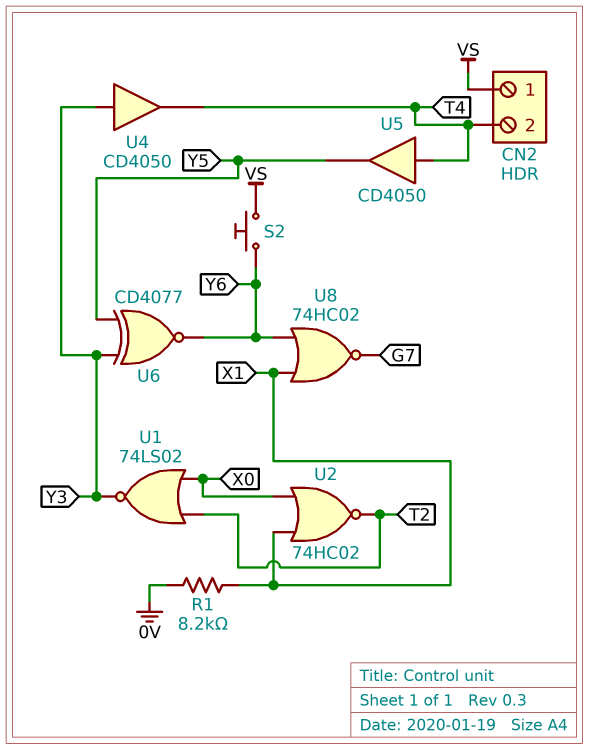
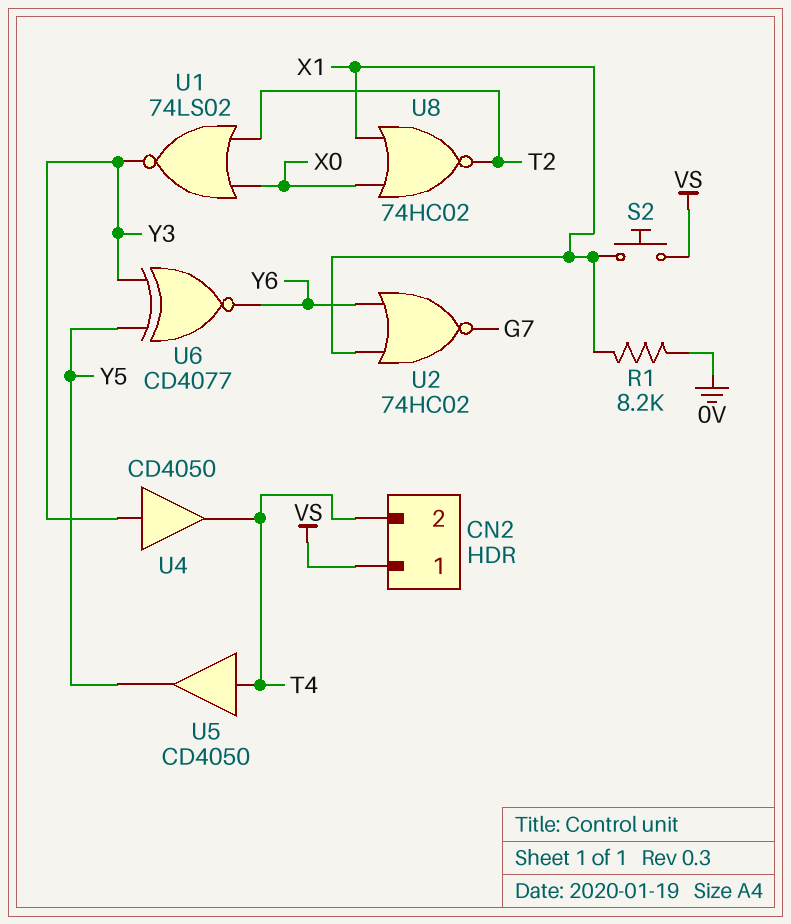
S2: button (VS, Y6) -> button (VS, X1)
U2: NOR 74HC02 (in X0, in X1, out T2) -> NOR 74HC02 (in X1, in Y6, out G7)
U8: NOR 74HC02 (in X1, in Y6, out G7) -> NOR 74HC02 (in X0, in X1, out T2)

